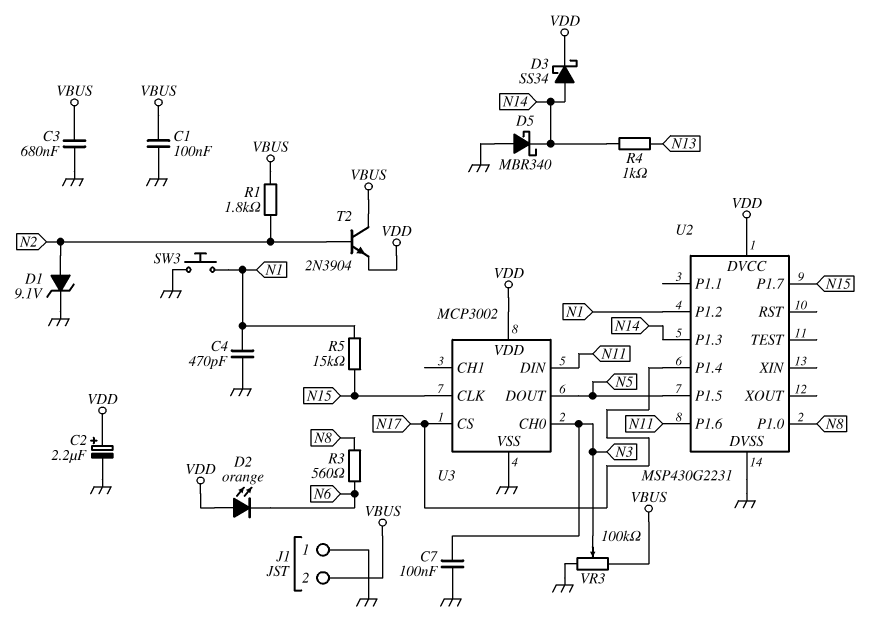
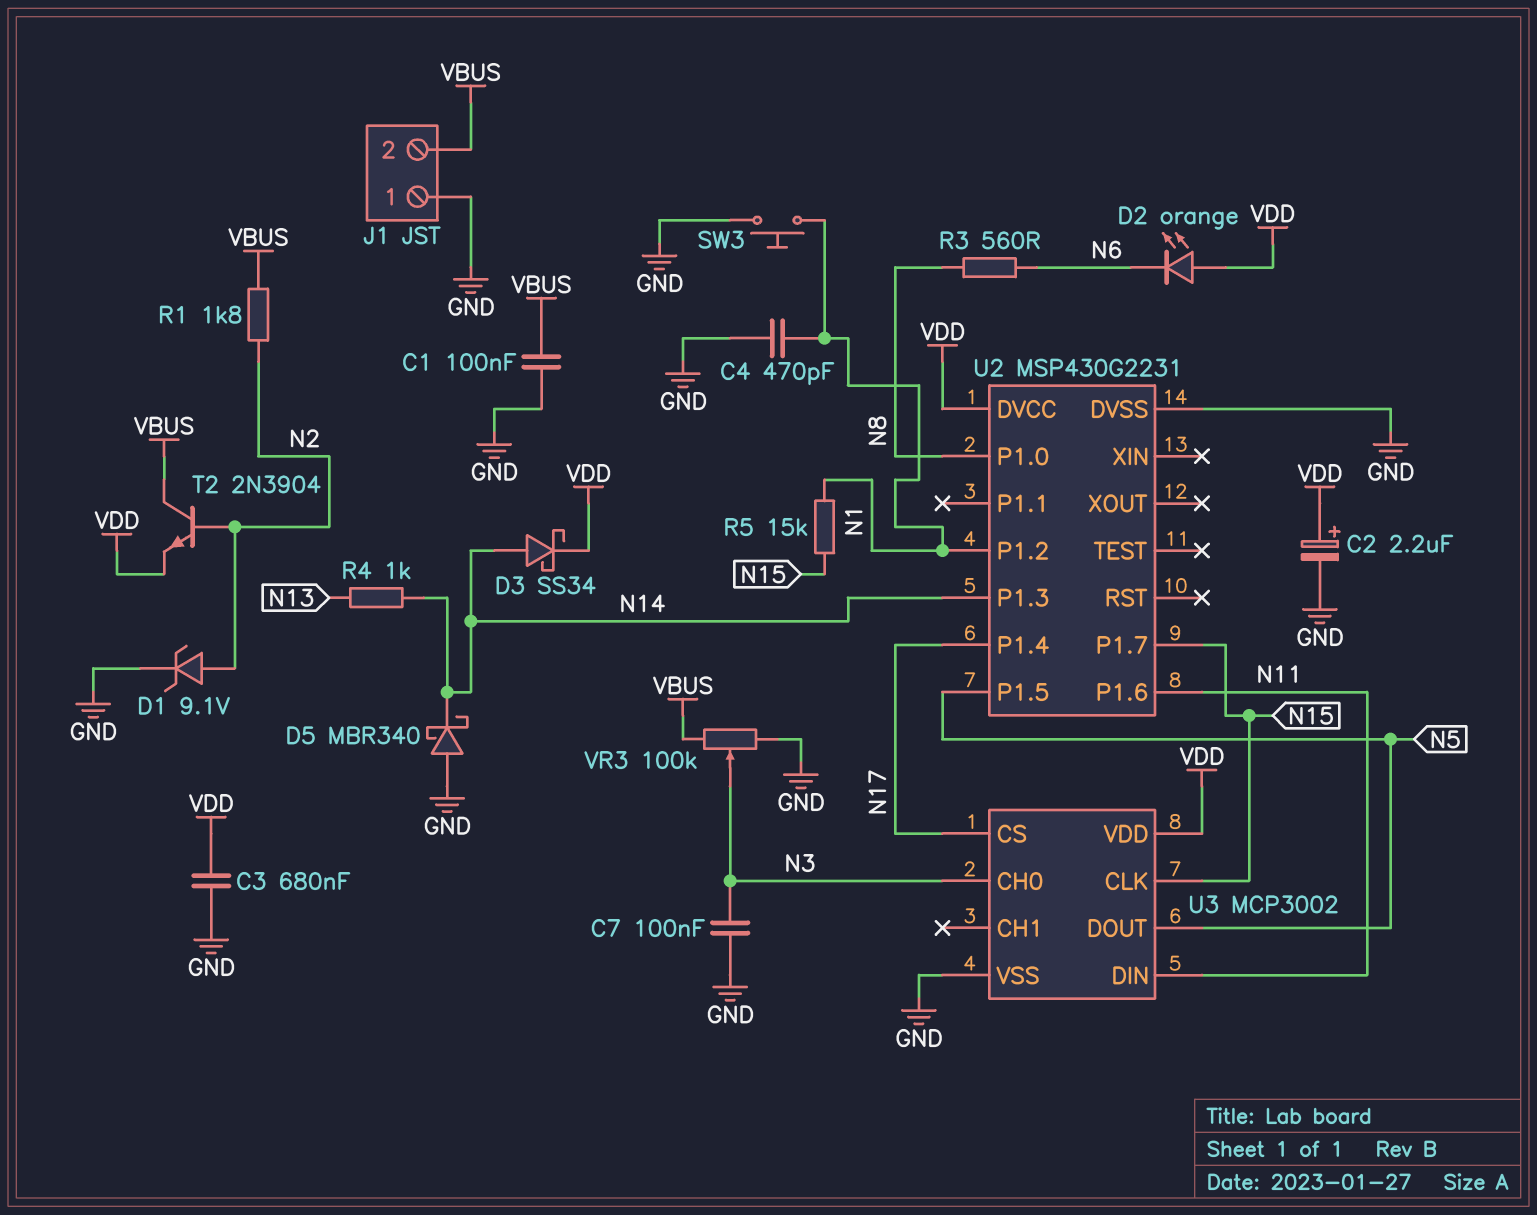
C3: 680nF (GND, VBUS) -> 680nF (GND, VDD)

